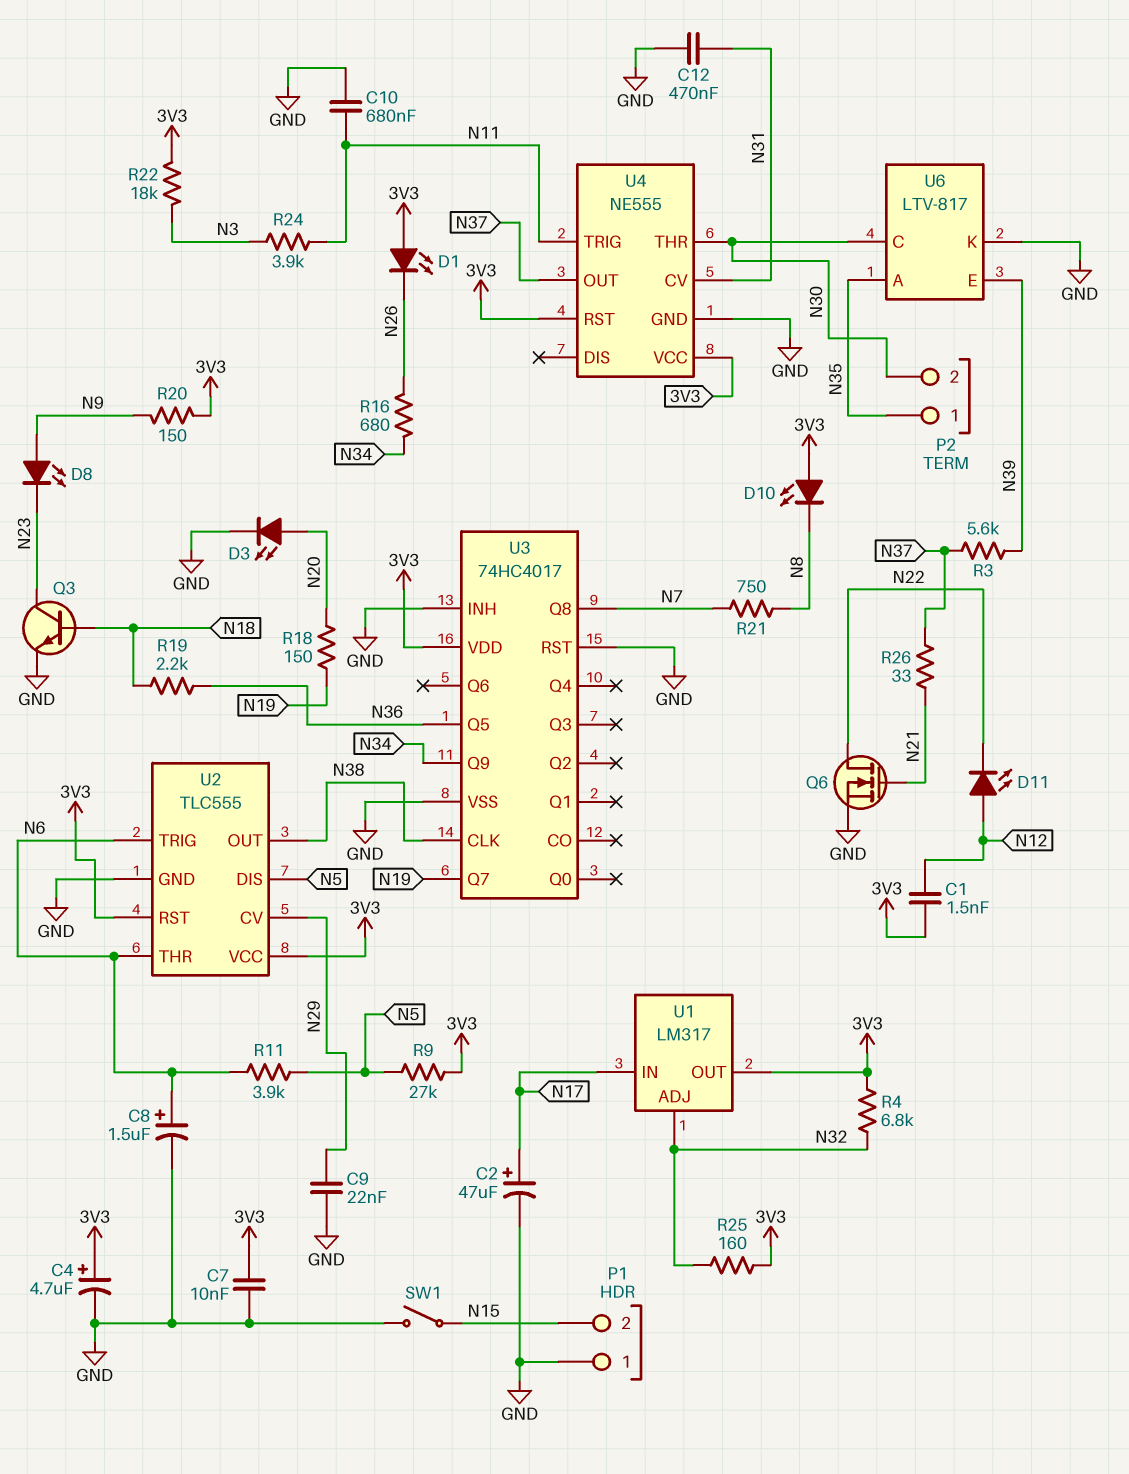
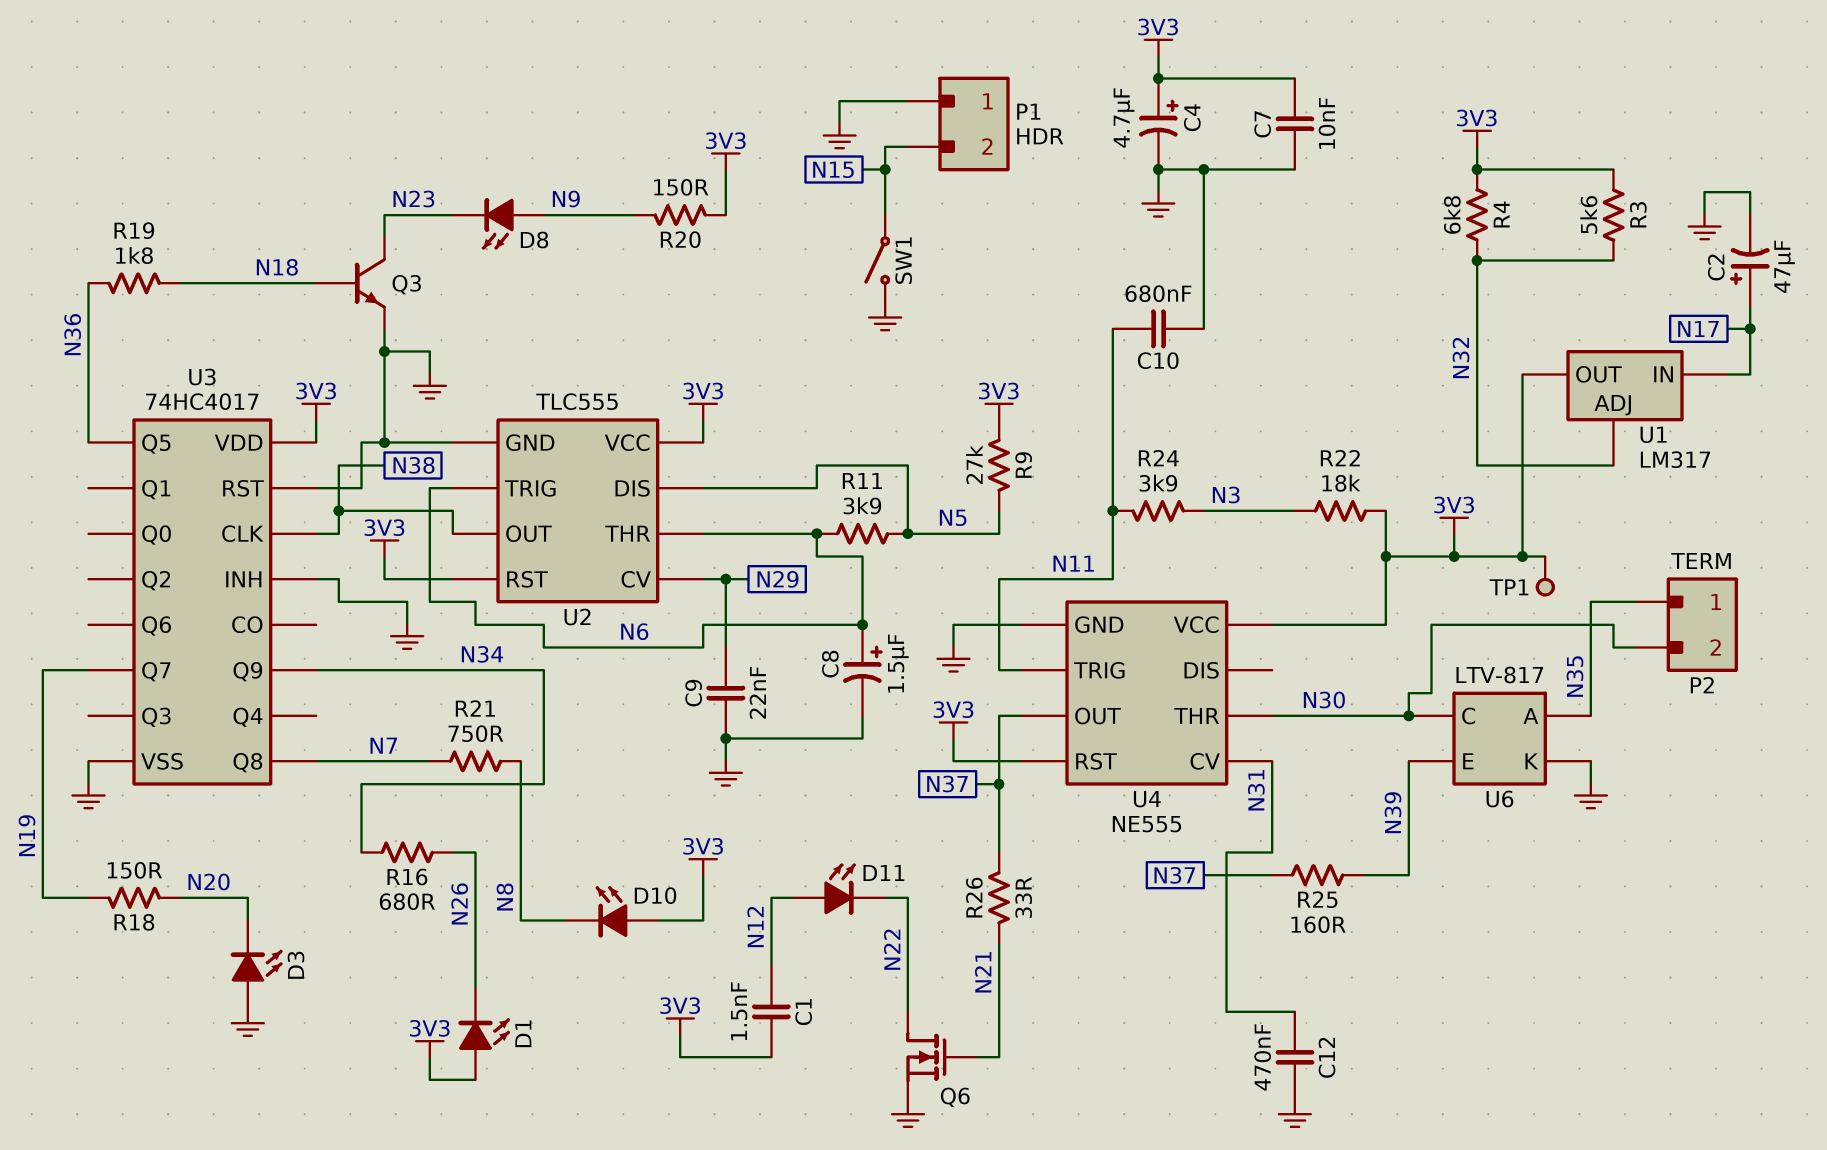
D3: LED (A N20, K GND) -> LED (A GND, K N20)
R3: 5.6k (N37, N39) -> 5.6k (3V3, N32)
R19: 2.2k (N18, N36) -> 1.8k (N18, N36)
R25: 160 (3V3, N32) -> 160 (N37, N39)
TP1: none -> test point (3V3)

